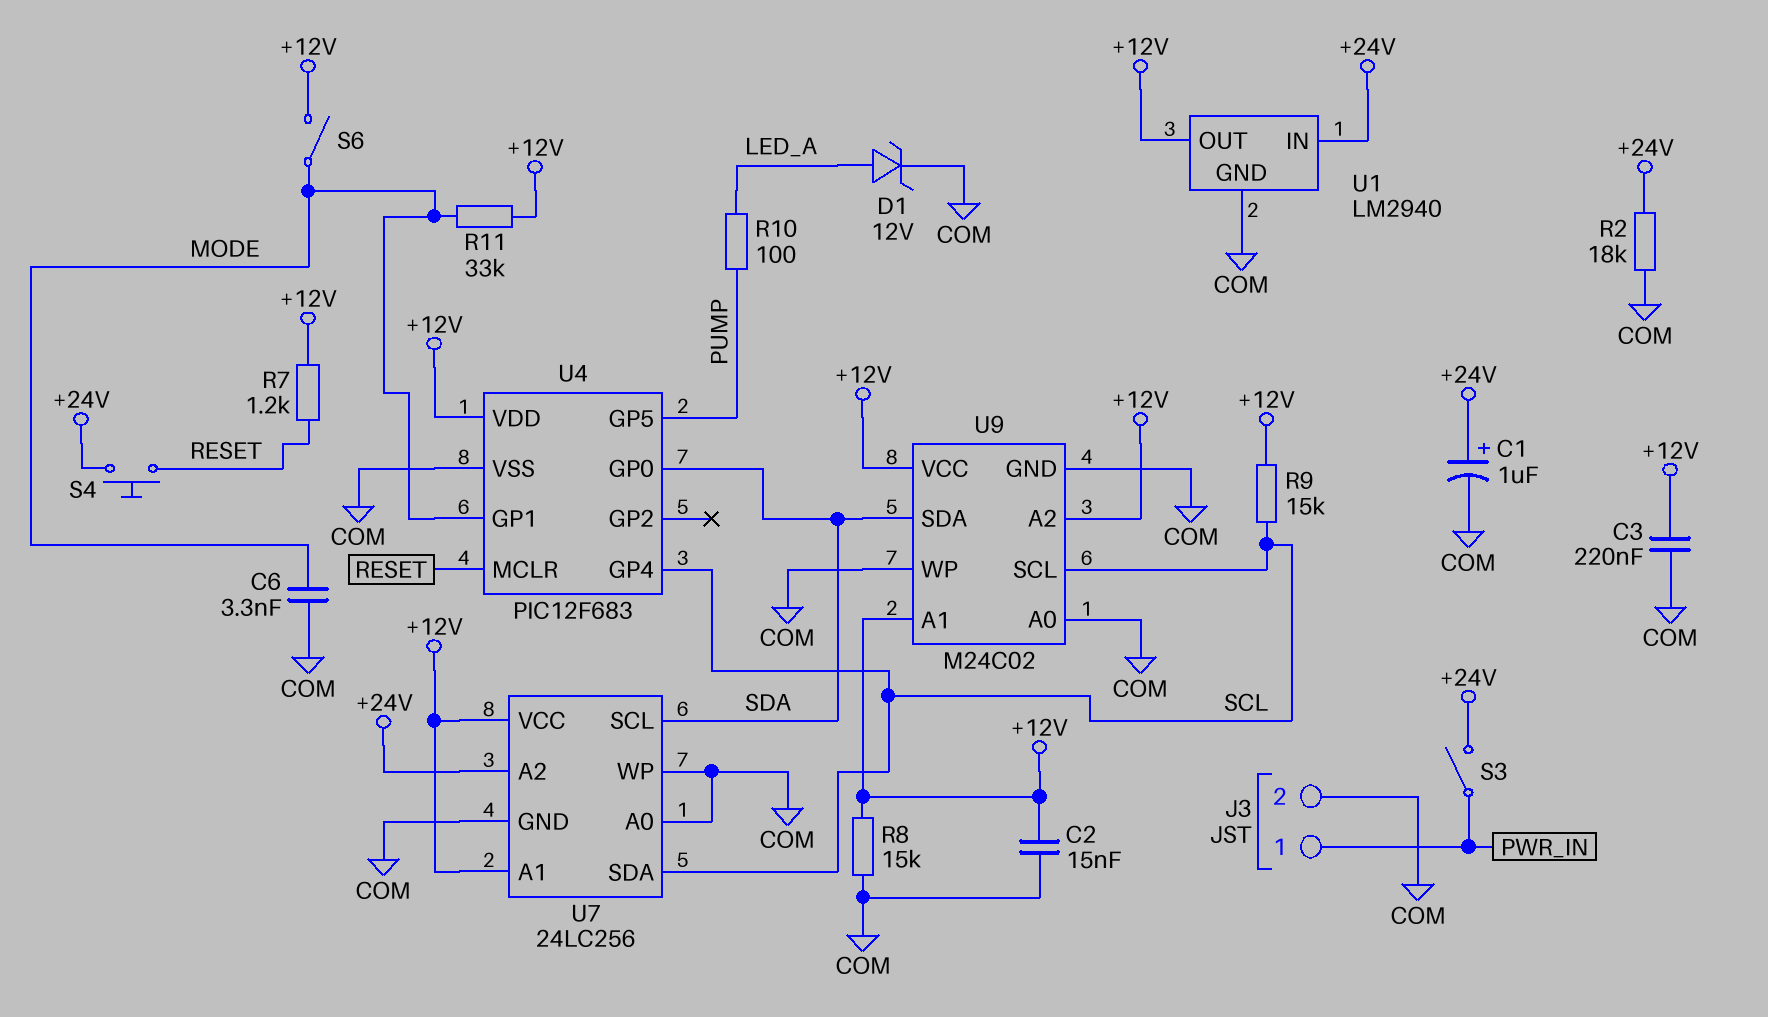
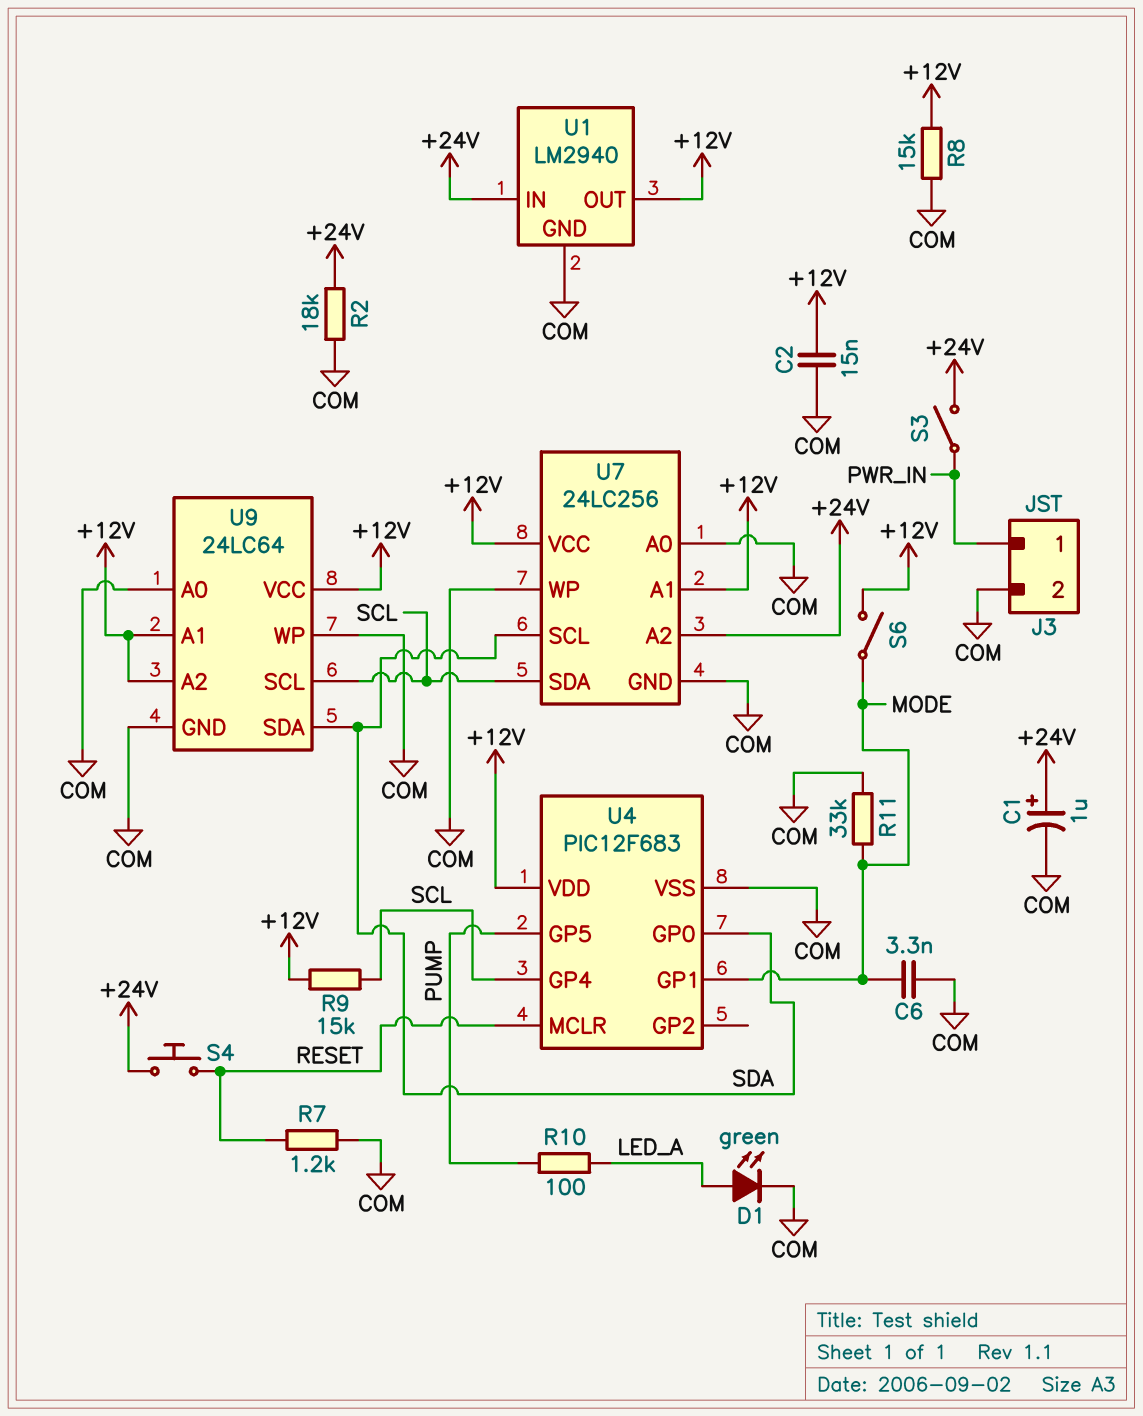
C3: 220nF (+12V, COM) -> none
D1: zener 12V (A LED_A, K COM) -> LED green (A LED_A, K COM)
R7: 1.2k (+12V, RESET) -> 1.2k (COM, RESET)
R11: 33k (+12V, MODE) -> 33k (COM, MODE)
U9: M24C02 -> 24LC64

